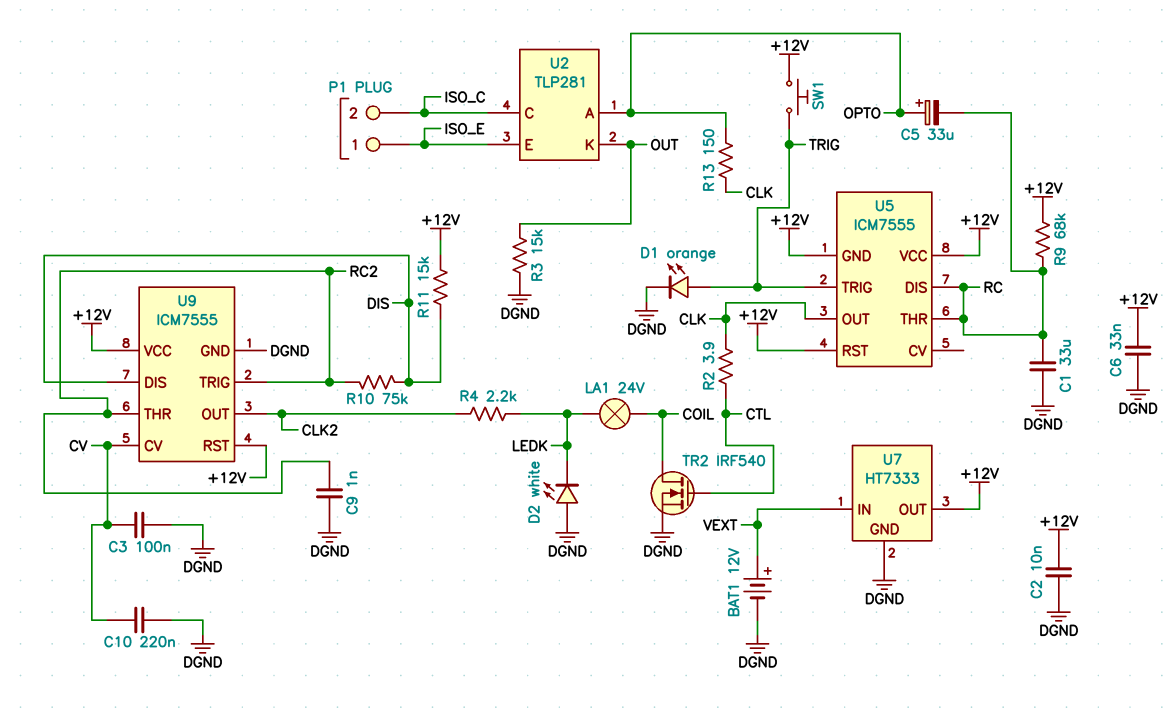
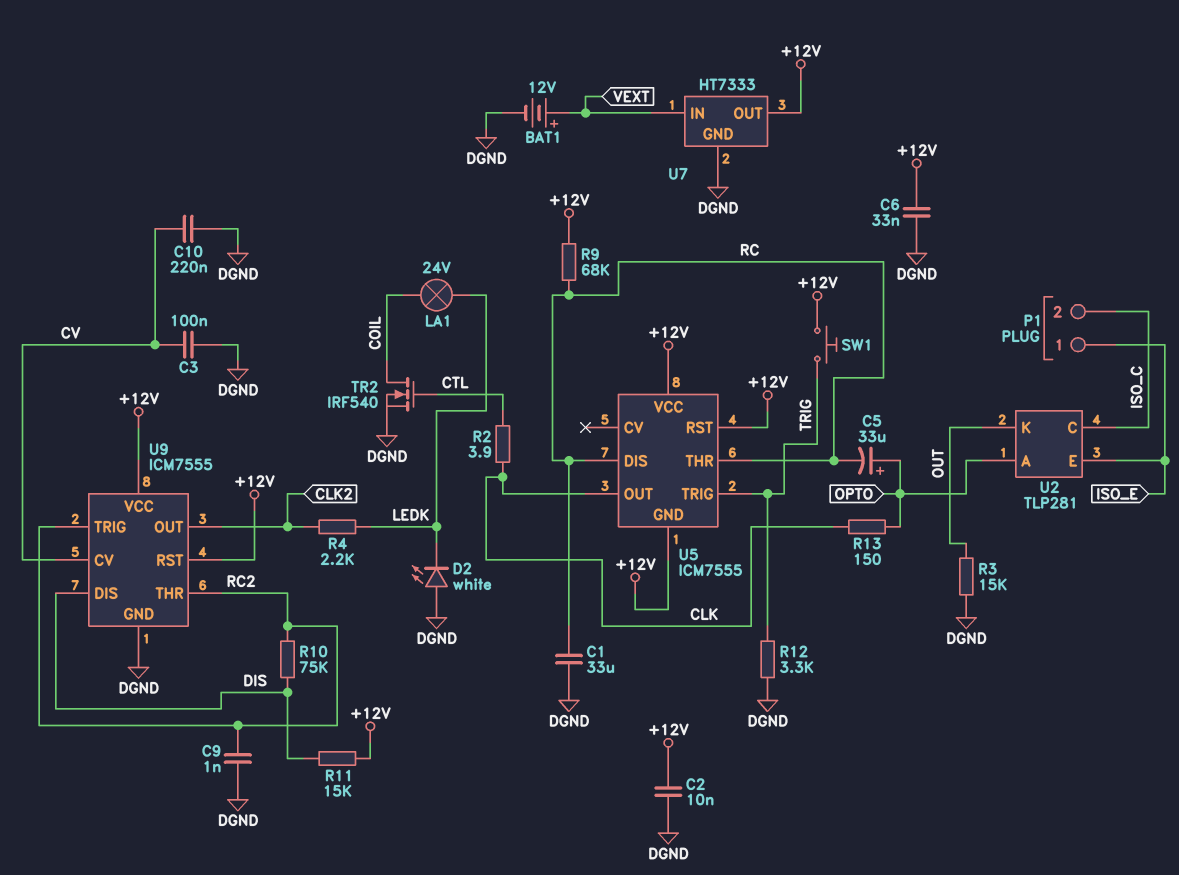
D1: LED orange (A TRIG, K DGND) -> none
R12: none -> 3.3k (DGND, TRIG)

